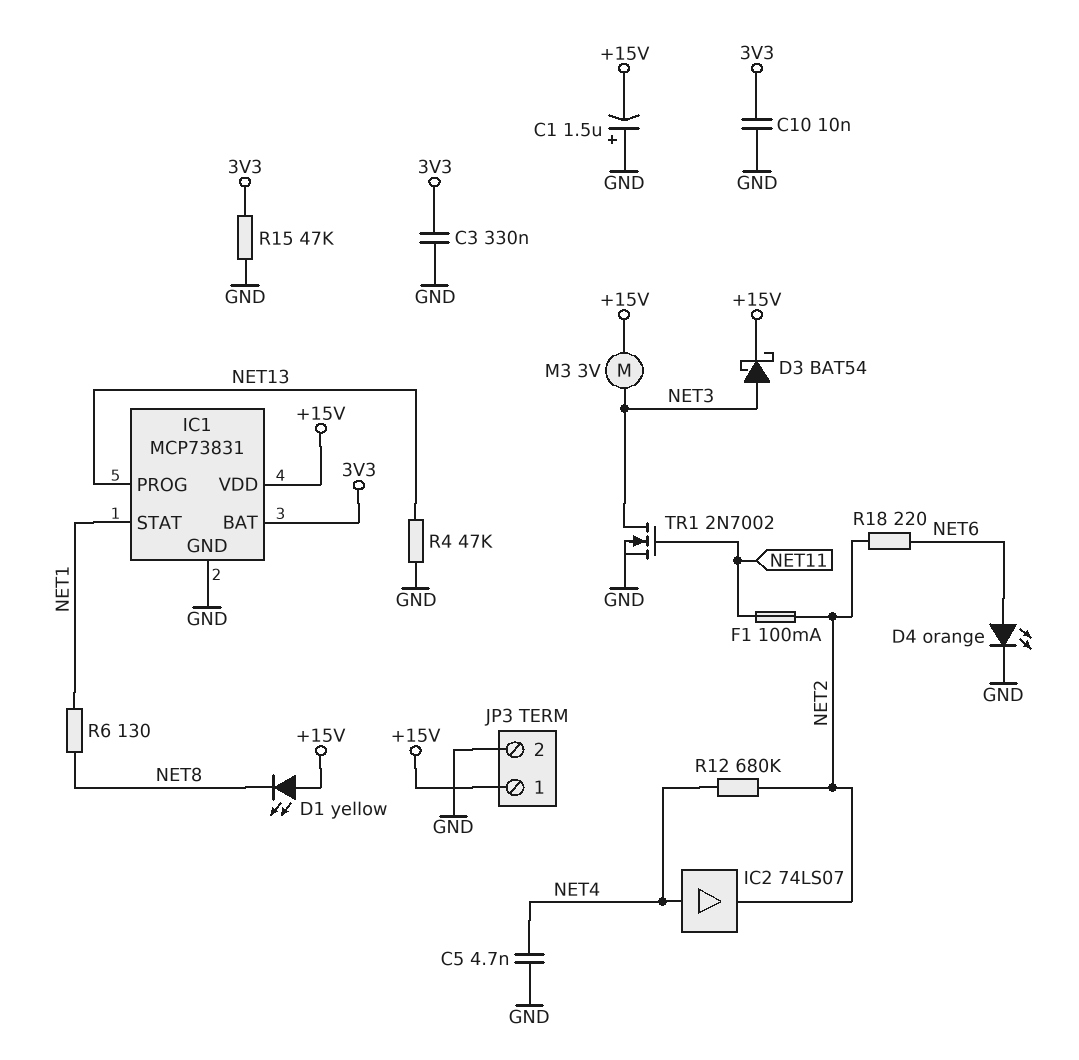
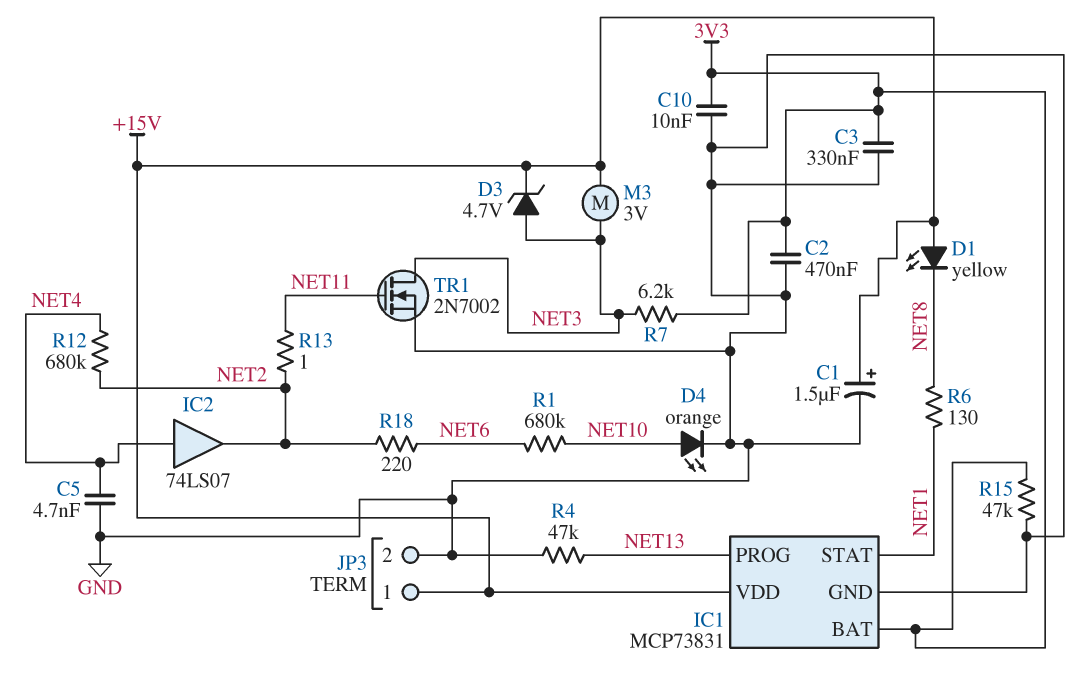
C1: 1.5uF (plus GND, minus +15V) -> 1.5uF (plus +15V, minus GND)
C2: none -> 470nF (3V3, GND)
D3: schottky BAT54 (A NET3, K +15V) -> zener 4.7V (A NET3, K +15V)
D4: LED orange (A NET6, K GND) -> LED orange (A NET10, K GND)
F1: 100mA (NET2, NET11) -> none
R1: none -> 680k (NET6, NET10)
R7: none -> 6.2k (3V3, NET3)
R13: none -> 1 (NET2, NET11)

